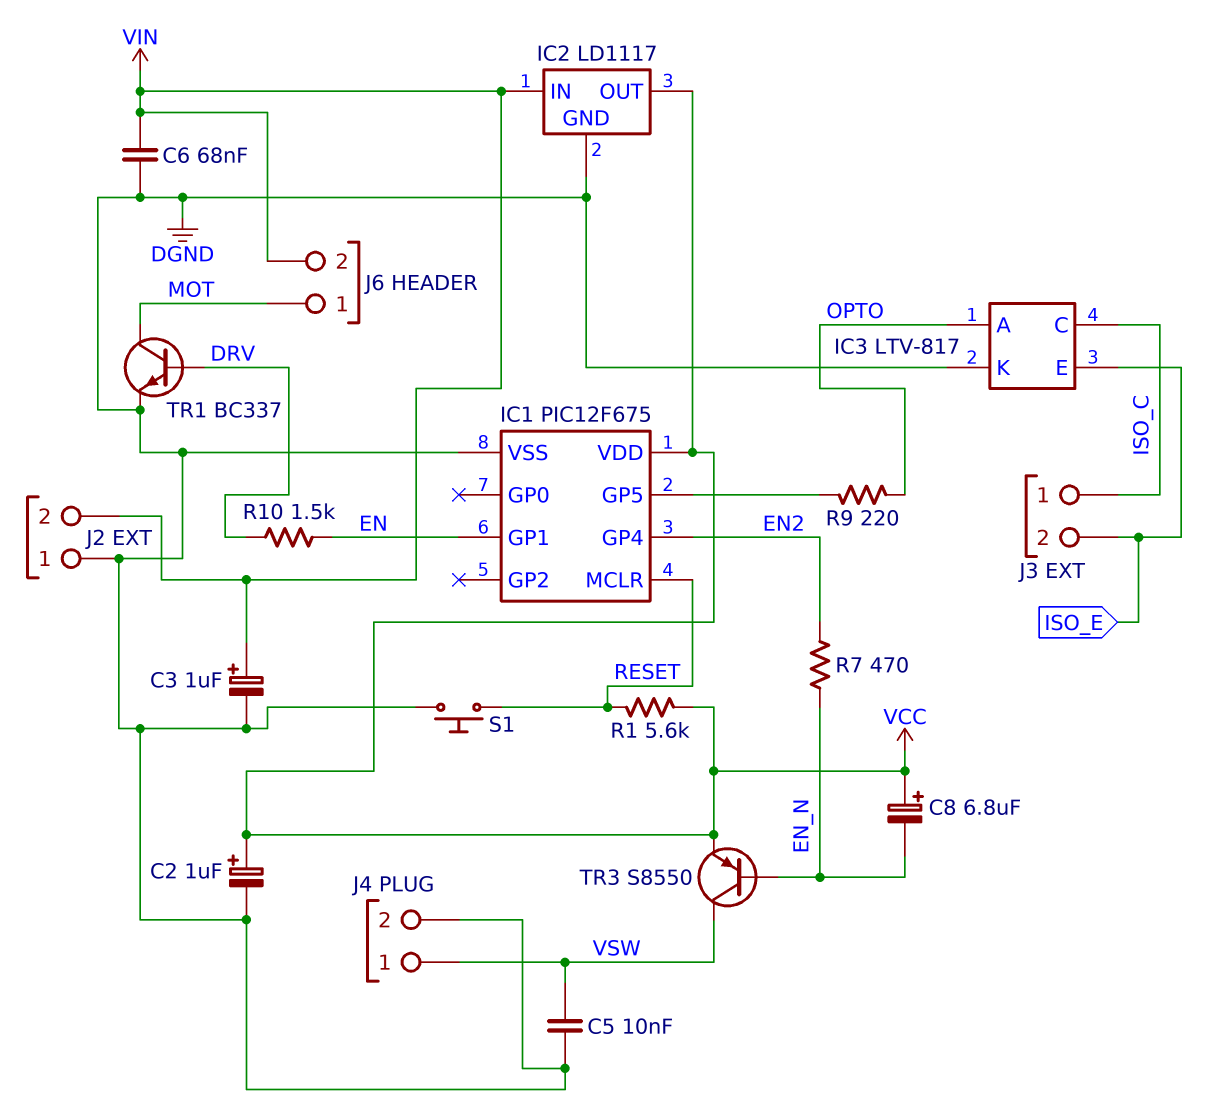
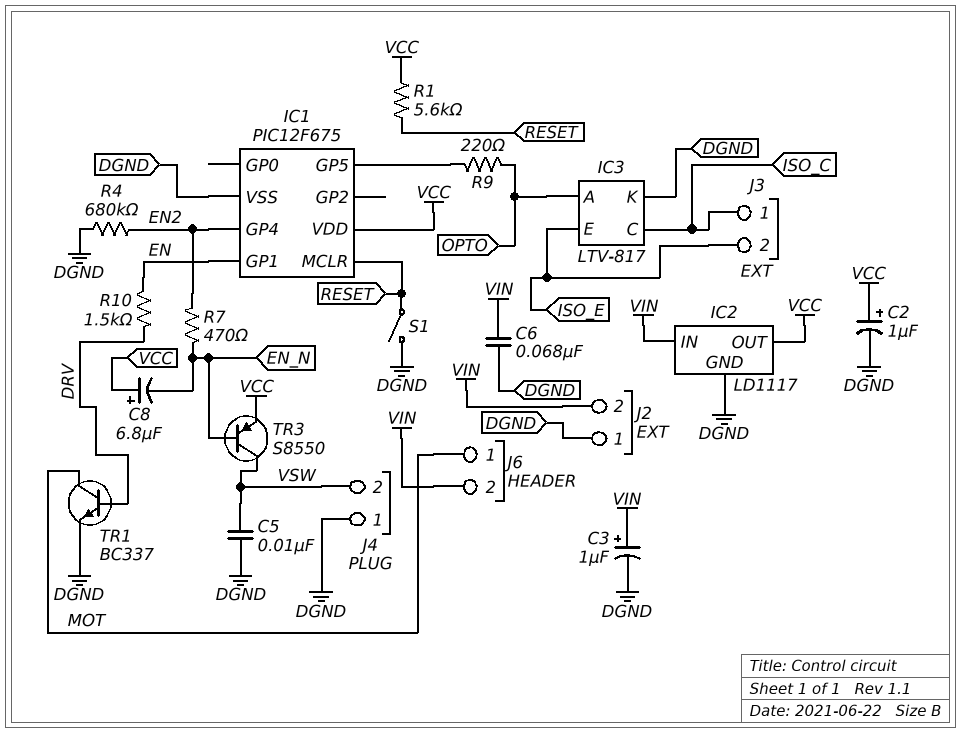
J4 pin 1: VSW -> DGND
J4 pin 2: DGND -> VSW
R4: none -> 680k (DGND, EN2)
S1: button (DGND, RESET) -> switch (DGND, RESET)

